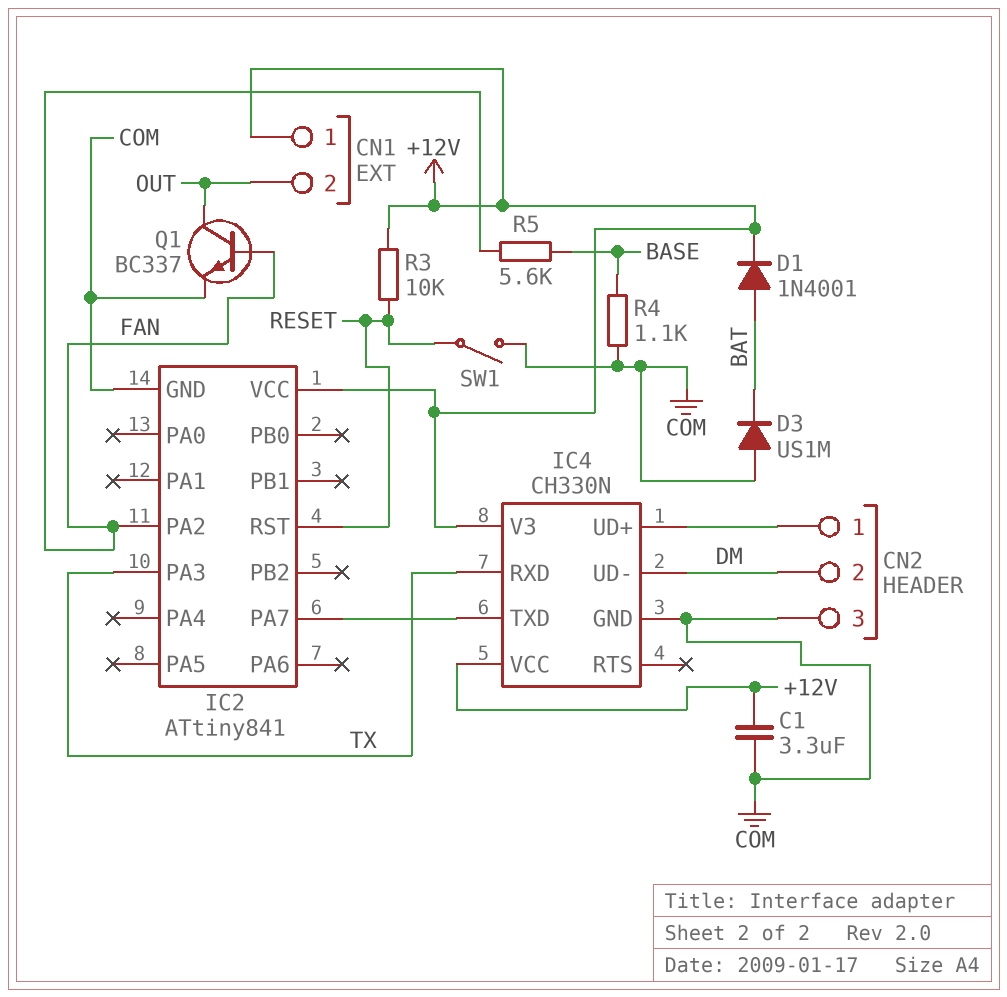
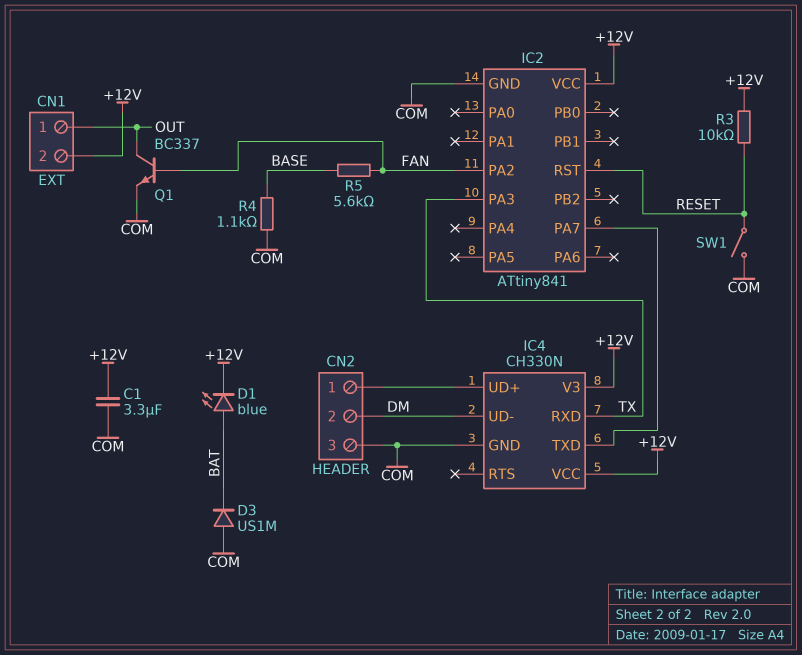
CN1 pin 1: +12V -> OUT
CN1 pin 2: OUT -> +12V
D1: diode 1N4001 (A BAT, K +12V) -> LED blue (A BAT, K +12V)

